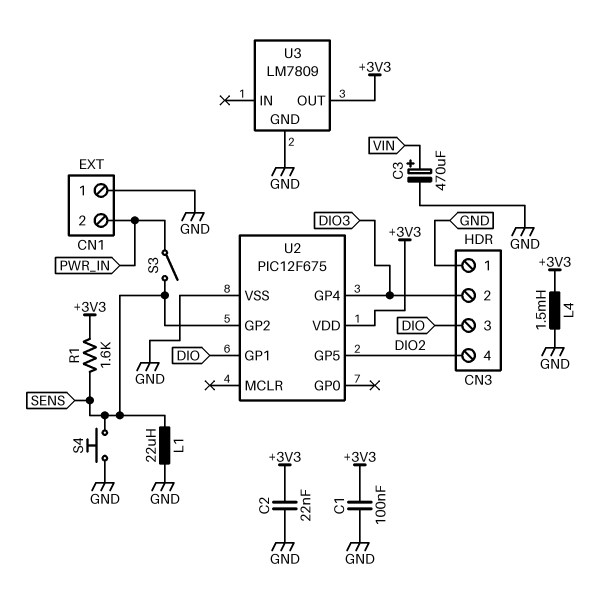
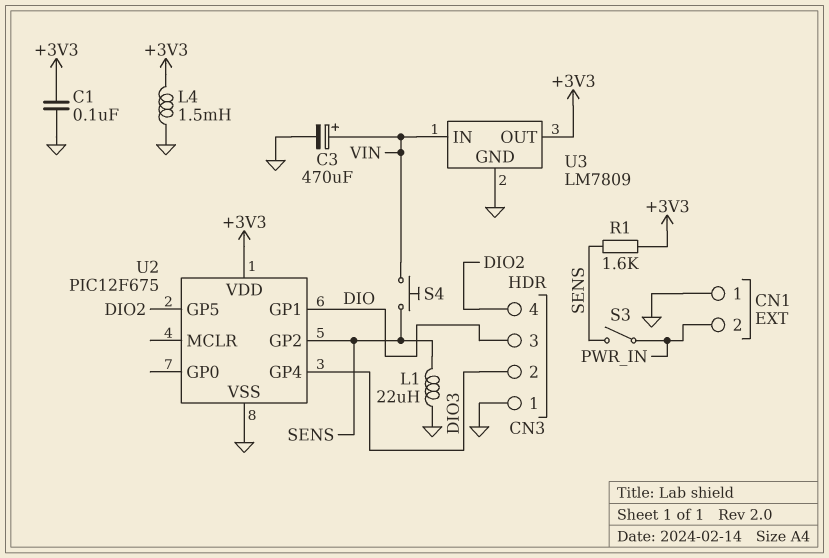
C2: 22nF (+3V3, GND) -> none
S4: button (GND, SENS) -> button (SENS, VIN)
U3 pin IN: none -> VIN

